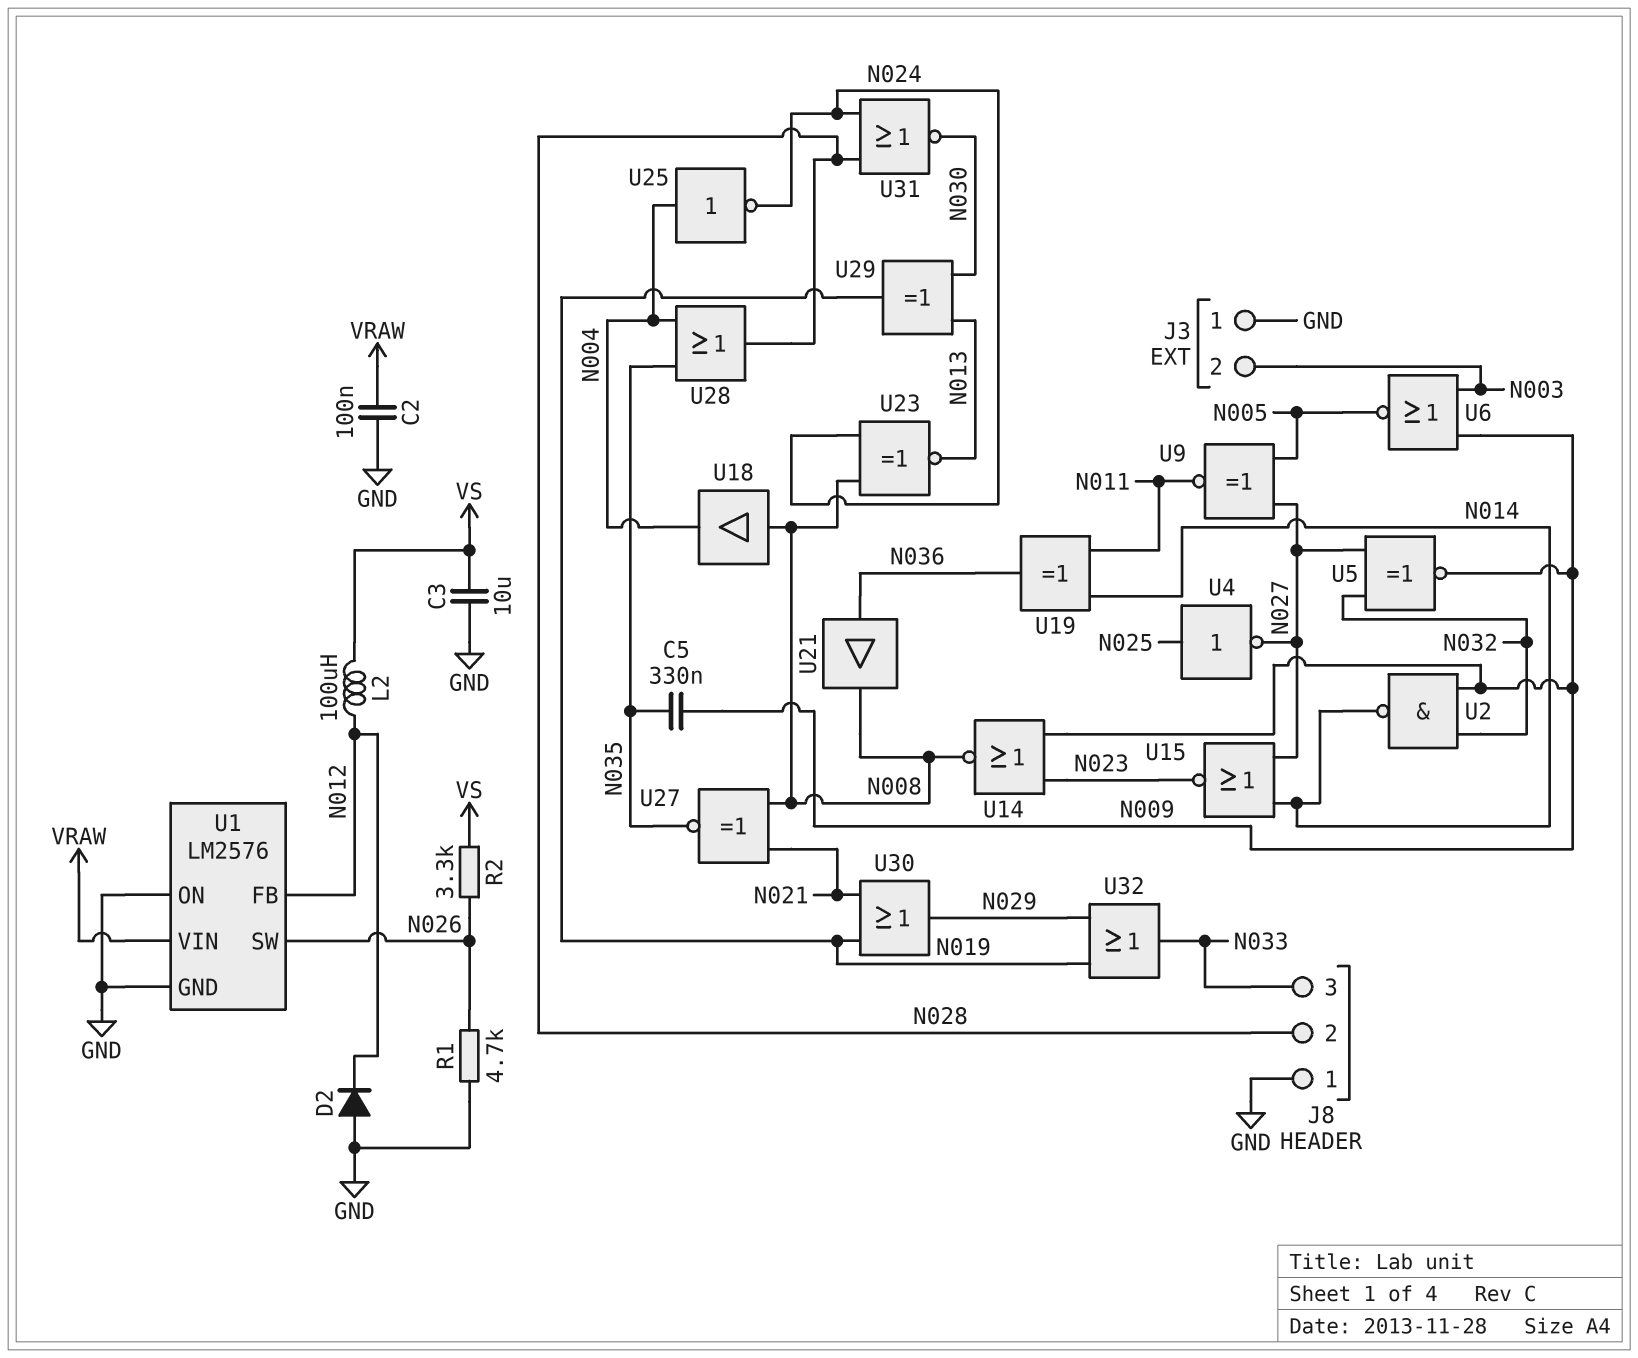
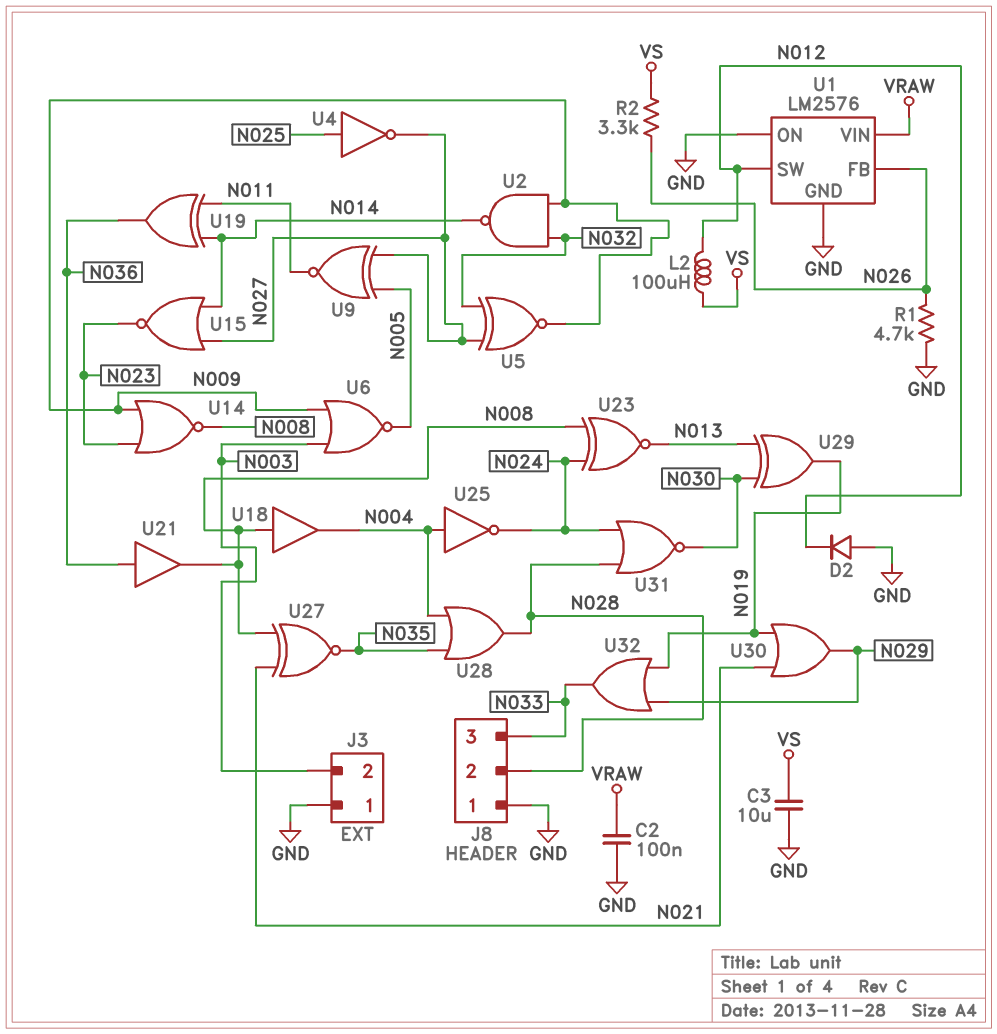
C5: 330nF (N009, N035) -> none
U1 pin FB: N012 -> N026
U1 pin SW: N026 -> N012

